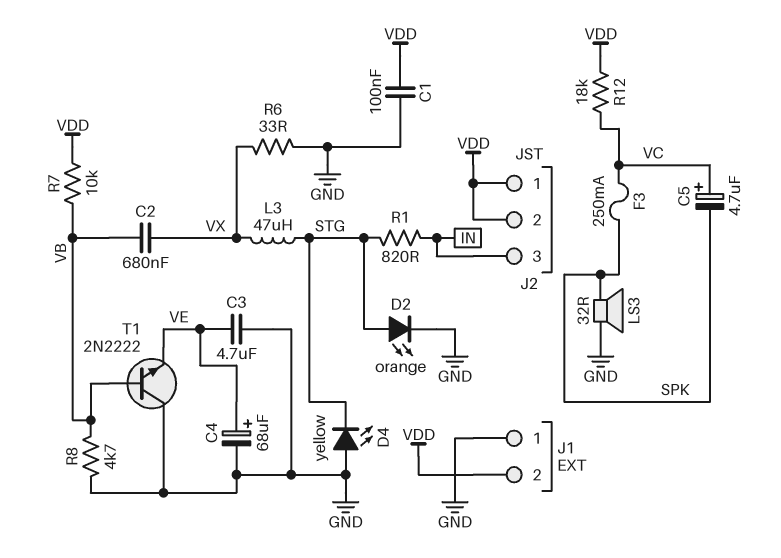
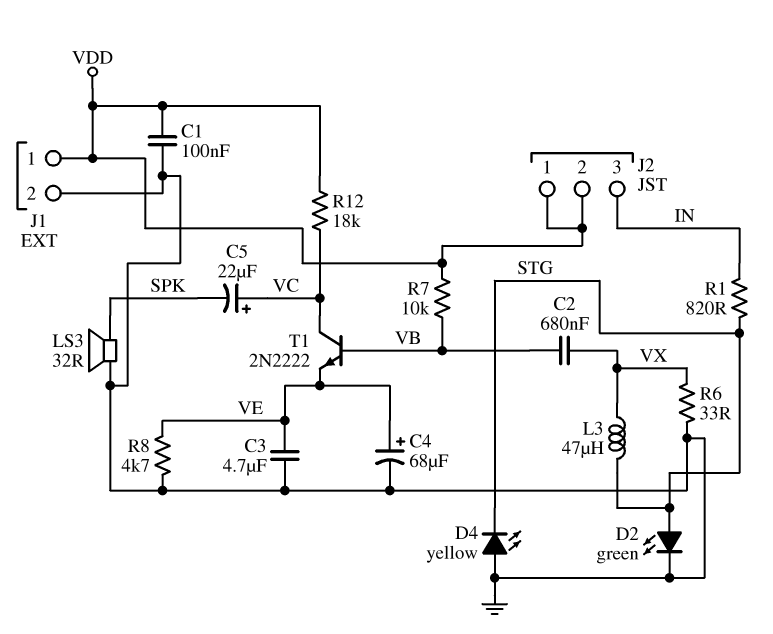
C5: 4.7uF (plus VC, minus SPK) -> 22uF (plus VC, minus SPK)
D2: LED orange (A STG, K GND) -> LED green (A STG, K GND)
F3: 250mA (SPK, VC) -> none
J1 pin 1: GND -> VDD
J1 pin 2: VDD -> GND
R8: 4.7k (GND, VB) -> 4.7k (GND, VE)
T1: NPN 2N2222 (B VB, C GND, E VE) -> NPN 2N2222 (B VB, C VC, E VE)

